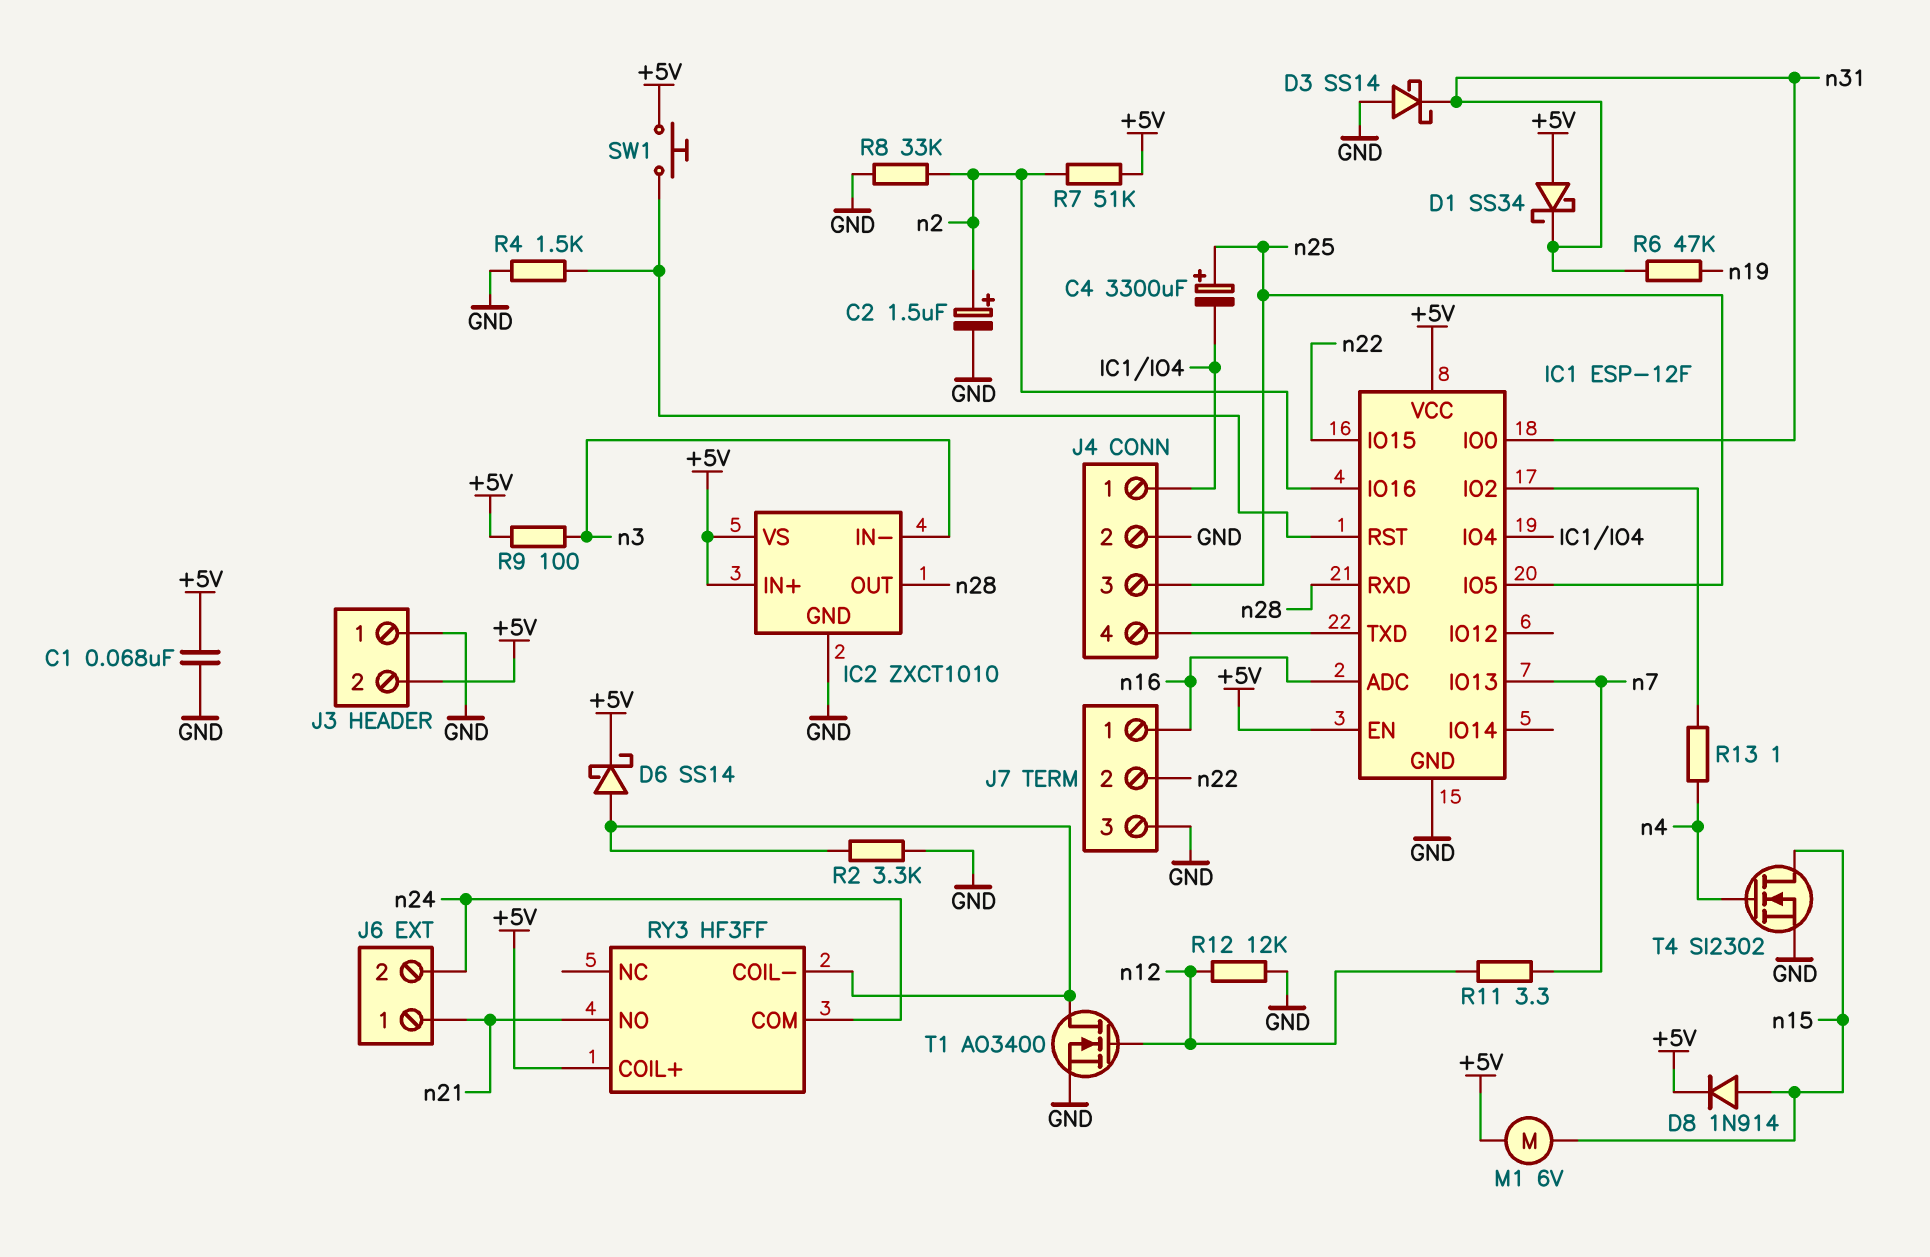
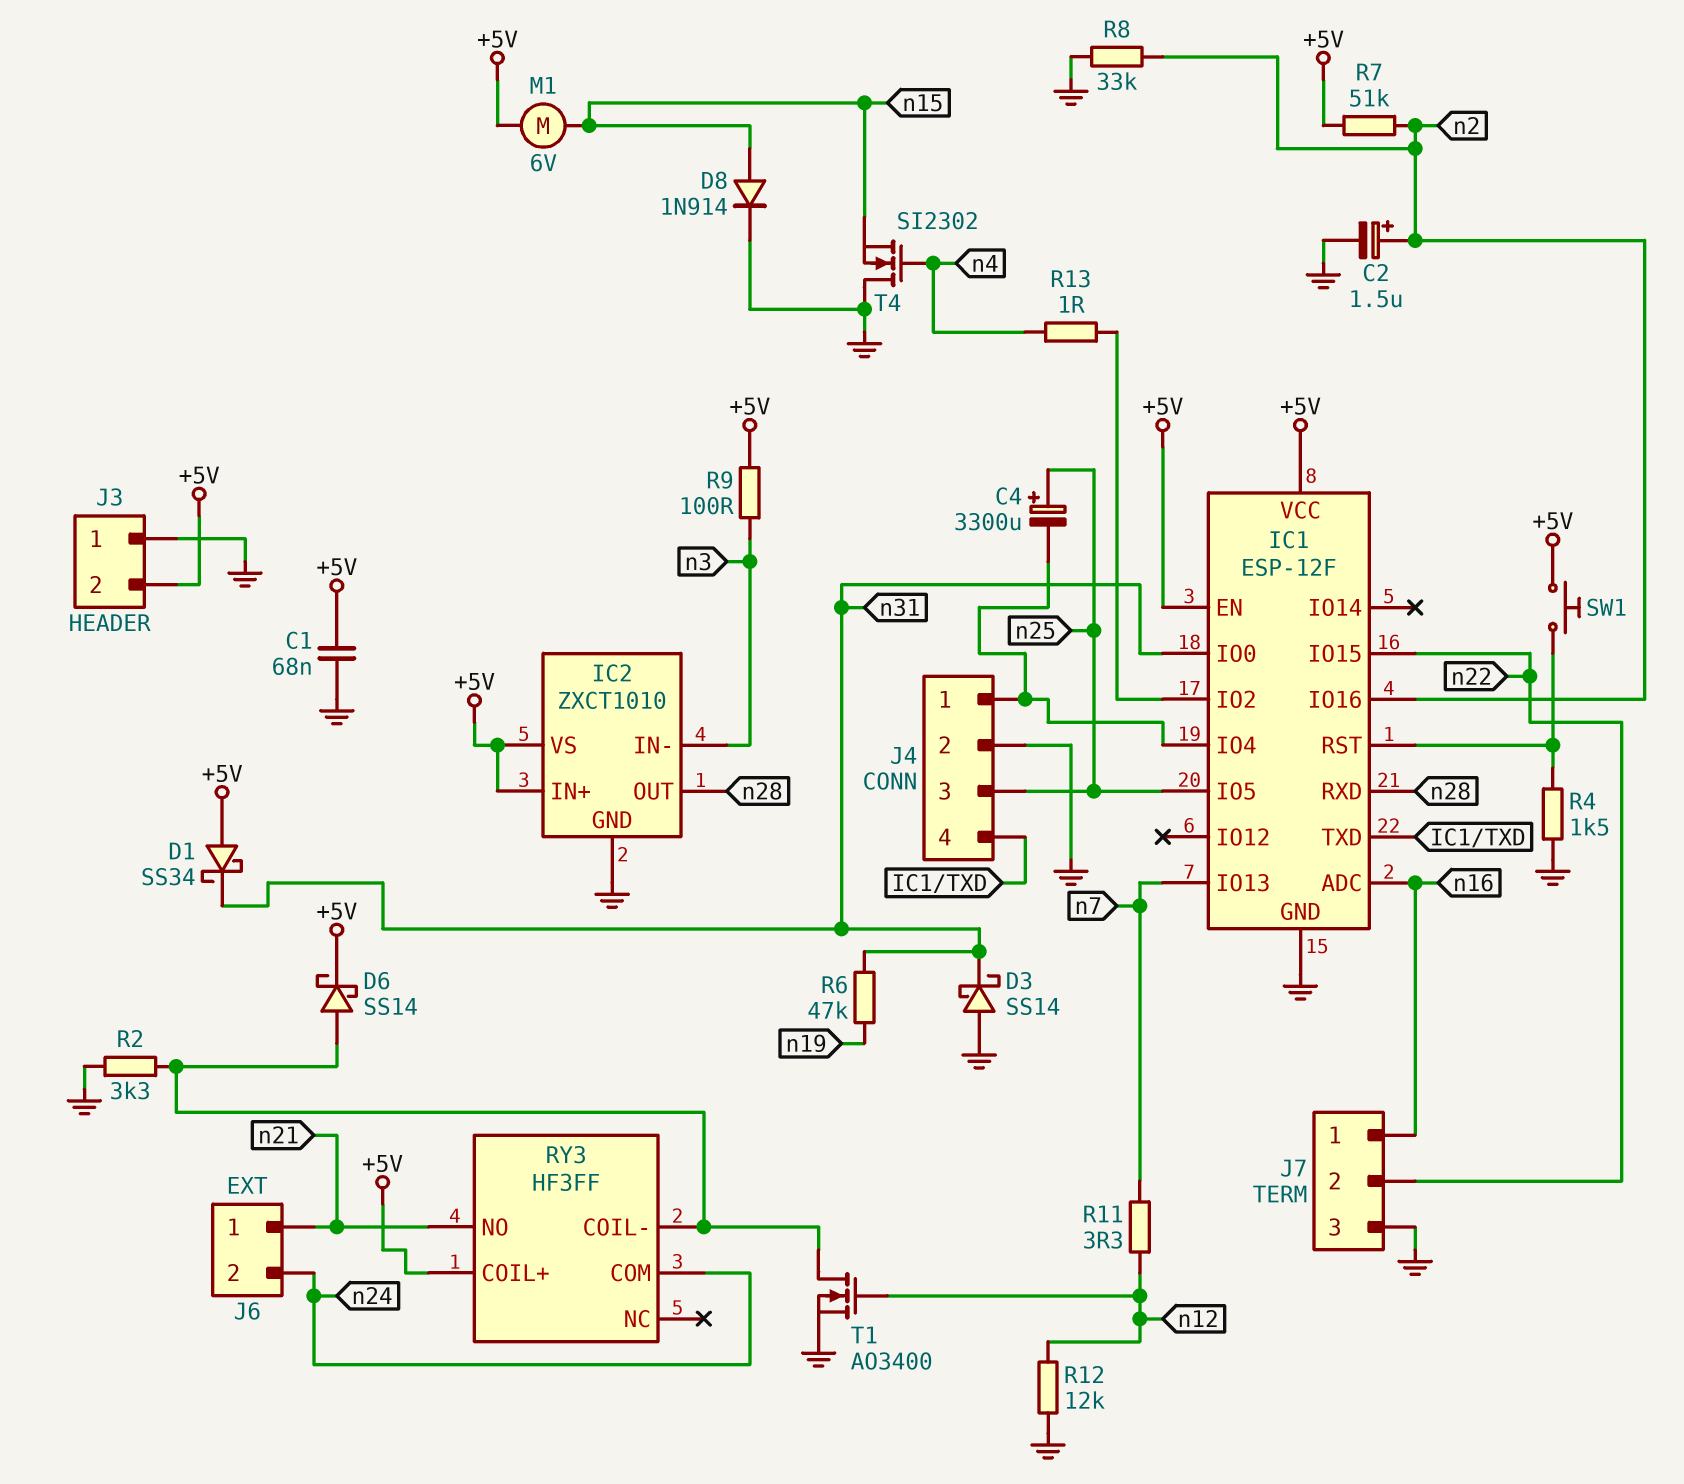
D8: diode 1N914 (A n15, K +5V) -> diode 1N914 (A n15, K GND)
T4: NMOS SI2302 (G n4, D n15, S GND) -> NMOS SI2302 (G n4, D GND, S n15)

